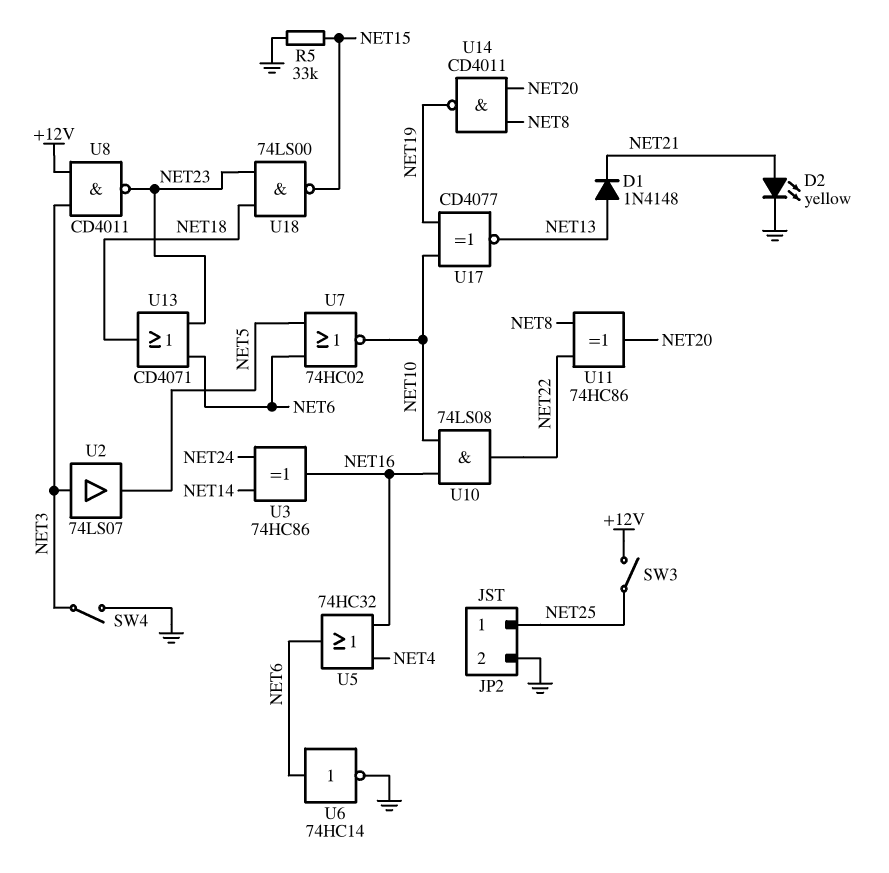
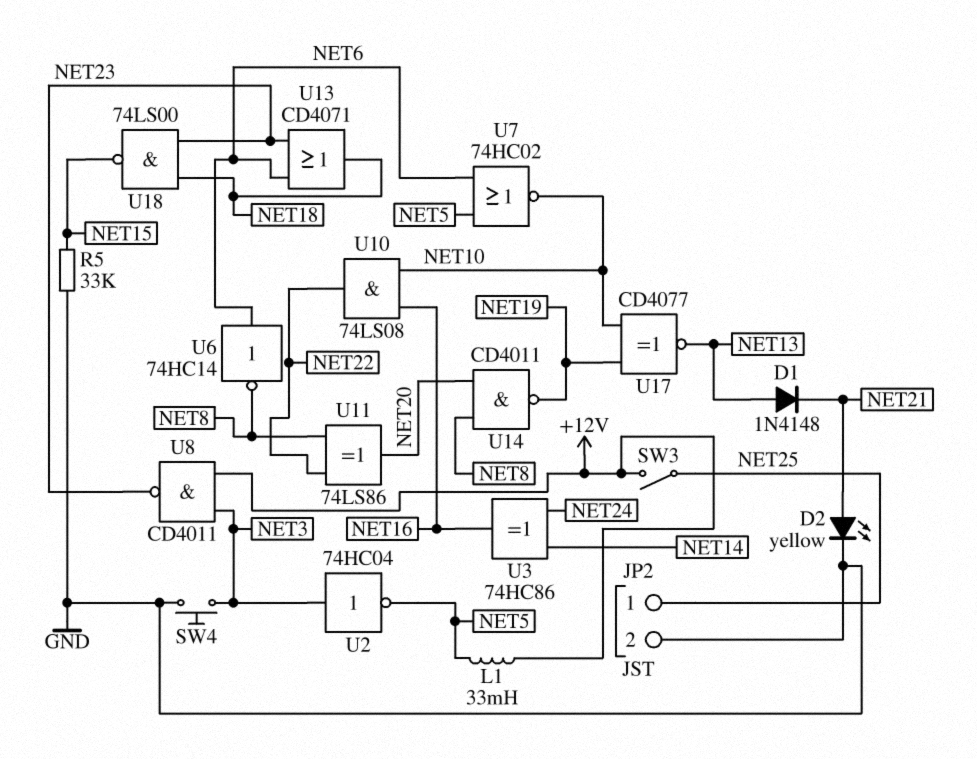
L1: none -> 33mH (+12V, NET5)
SW4: switch (GND, NET3) -> button (GND, NET3)
U2: buffer 74LS07 (in NET3, out NET5) -> NOT 74HC04 (in NET3, out NET5)
U5: OR 74HC32 (in NET4, in NET16, out NET6) -> none
U6: NOT 74HC14 (in NET6, out GND) -> NOT 74HC14 (in NET6, out NET8)
U11: XOR 74HC86 (in NET8, in NET22, out NET20) -> XOR 74LS86 (in NET8, in NET22, out NET20)

